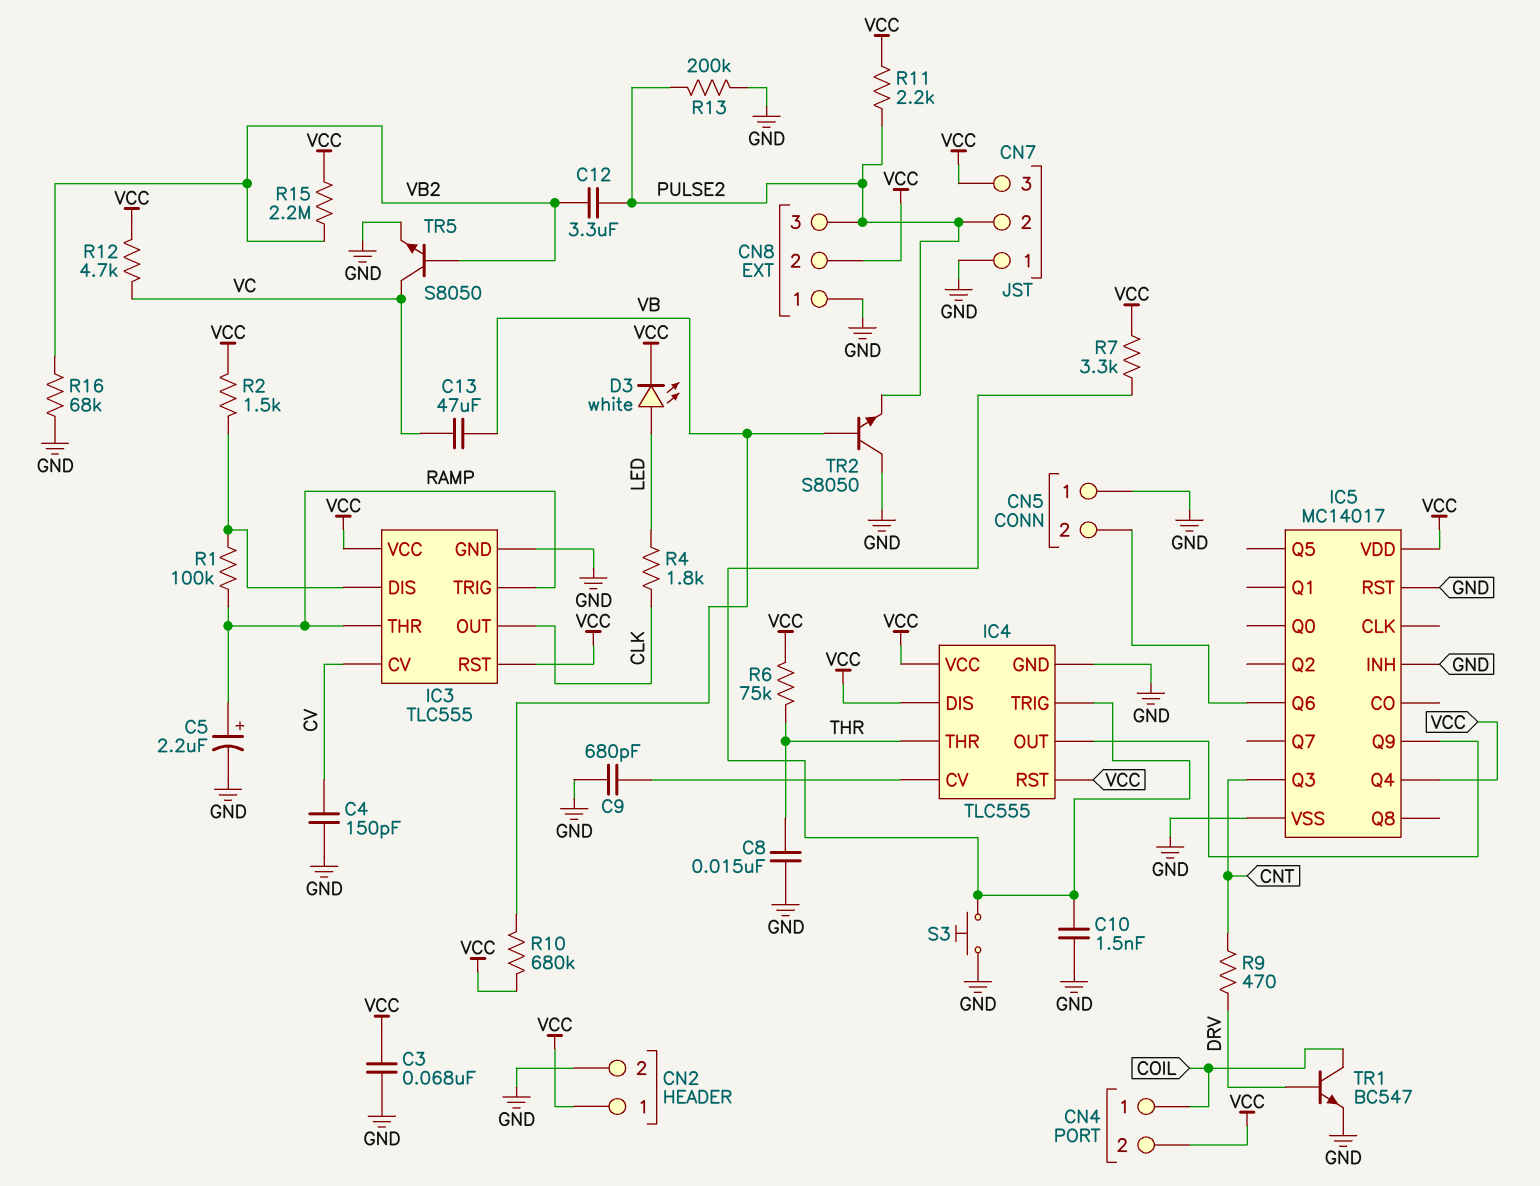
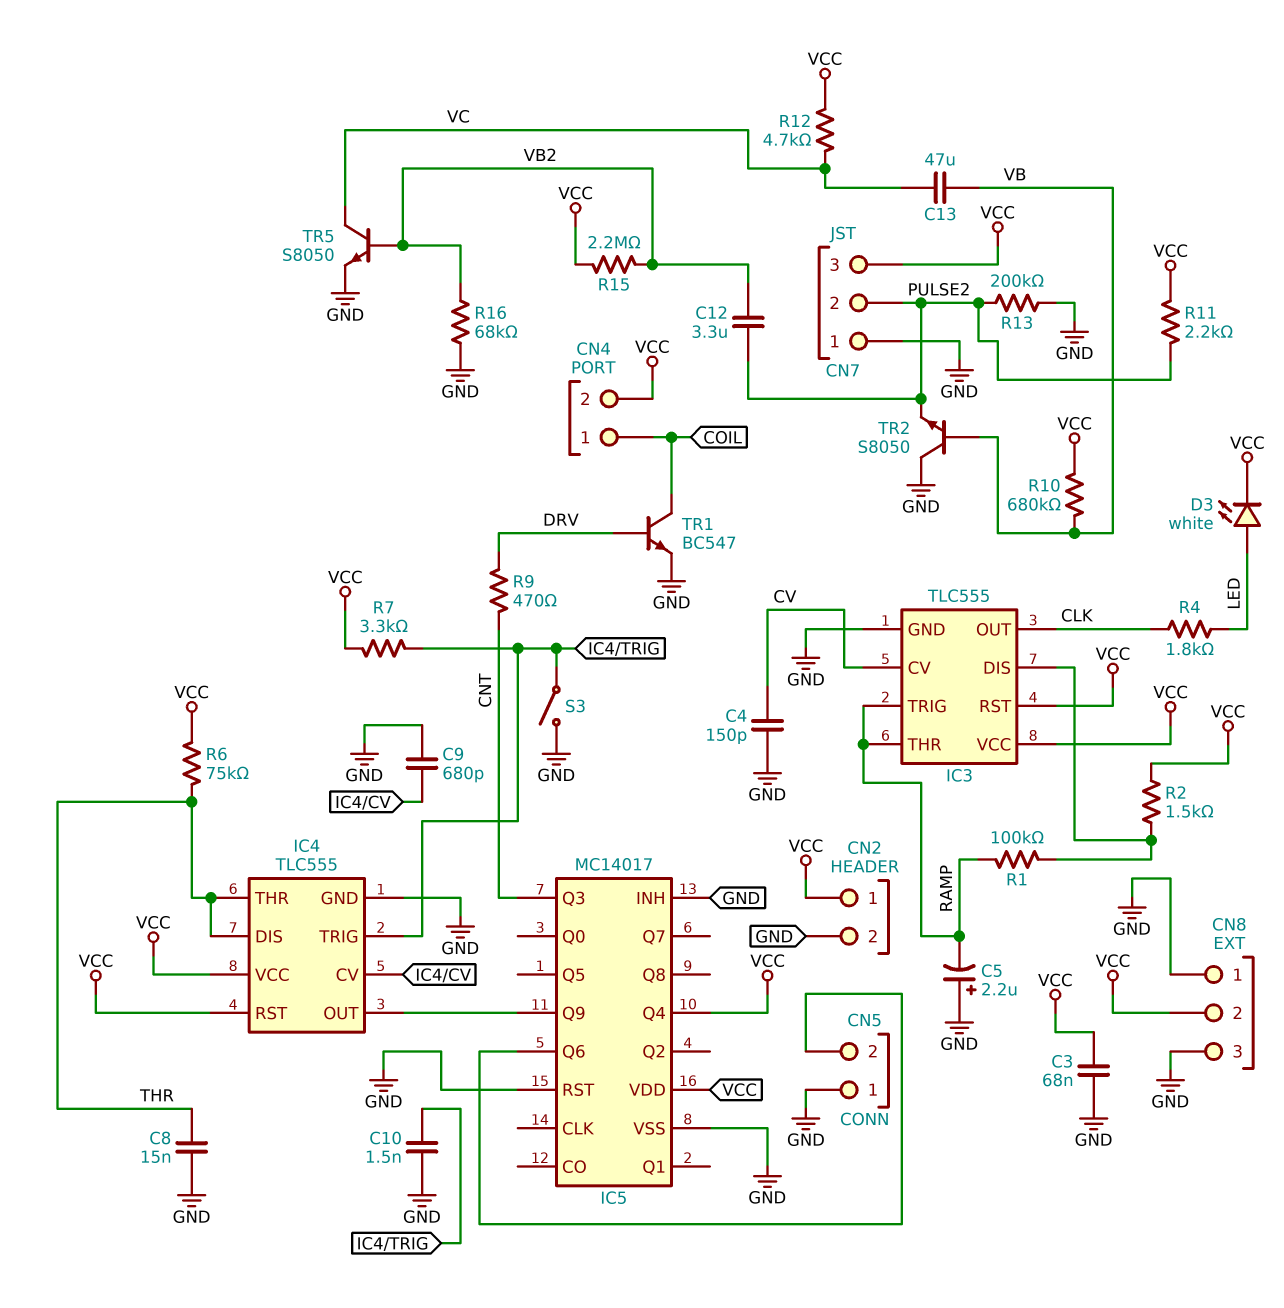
C5: 2.2uF (plus RAMP, minus GND) -> 2.2uF (plus GND, minus RAMP)
CN8 pin 3: PULSE2 -> GND
IC4 pin DIS: VCC -> THR
S3: button (GND, IC4/TRIG) -> switch (GND, IC4/TRIG)

